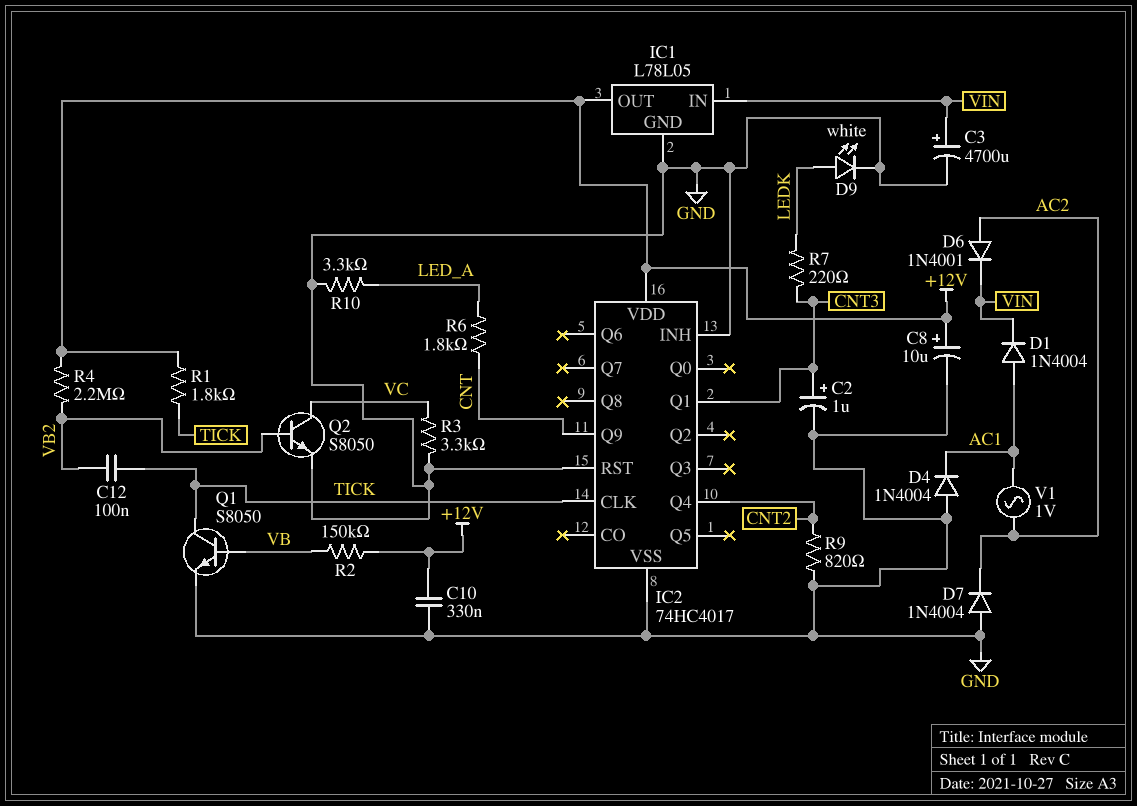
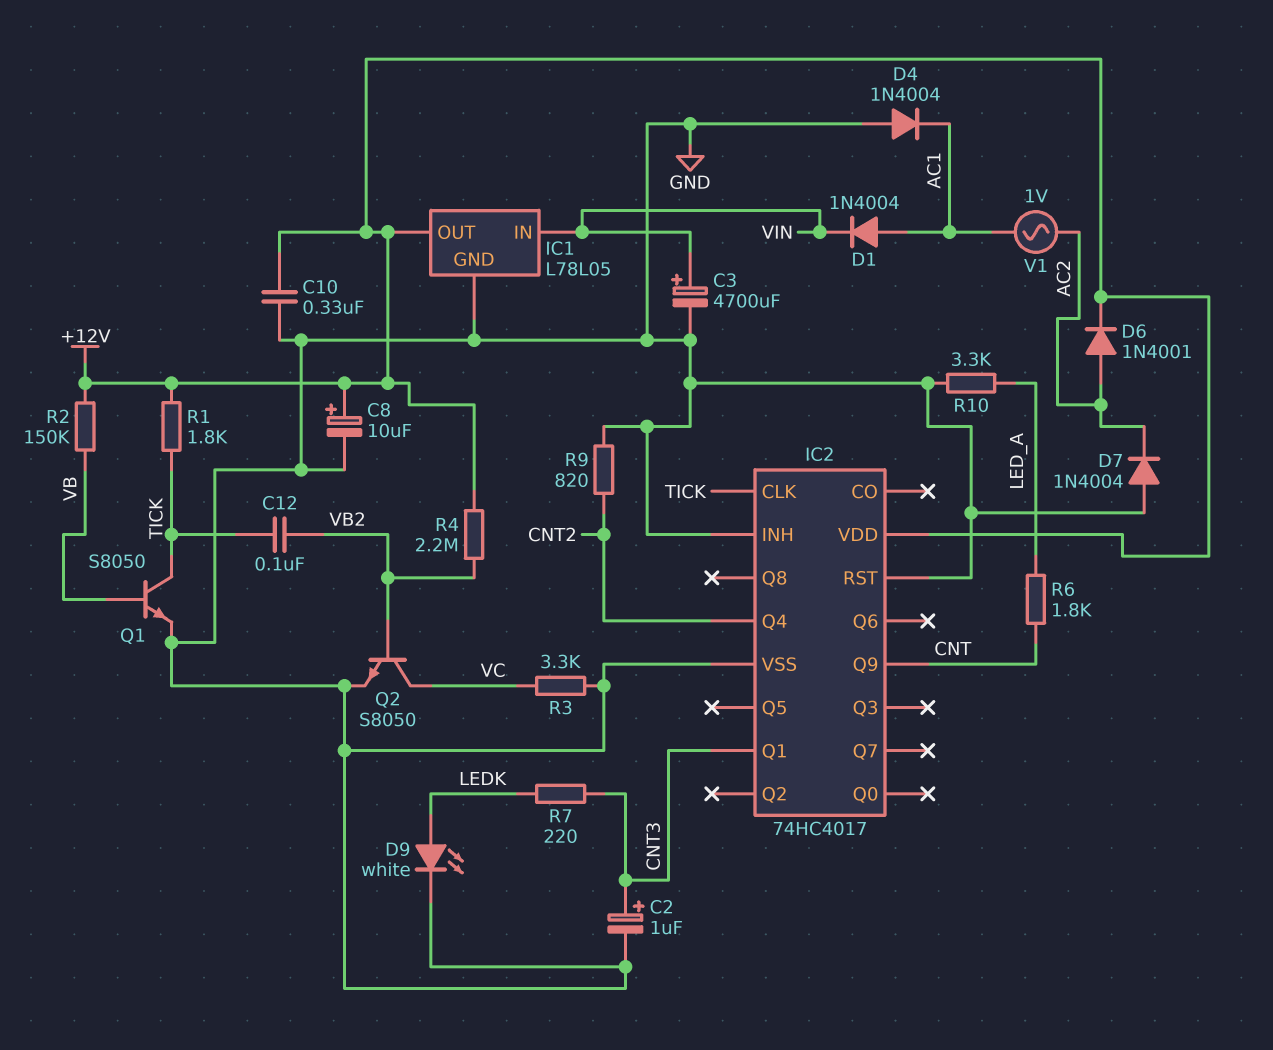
D6: diode 1N4001 (A AC2, K VIN) -> diode 1N4001 (A AC2, K +12V)

